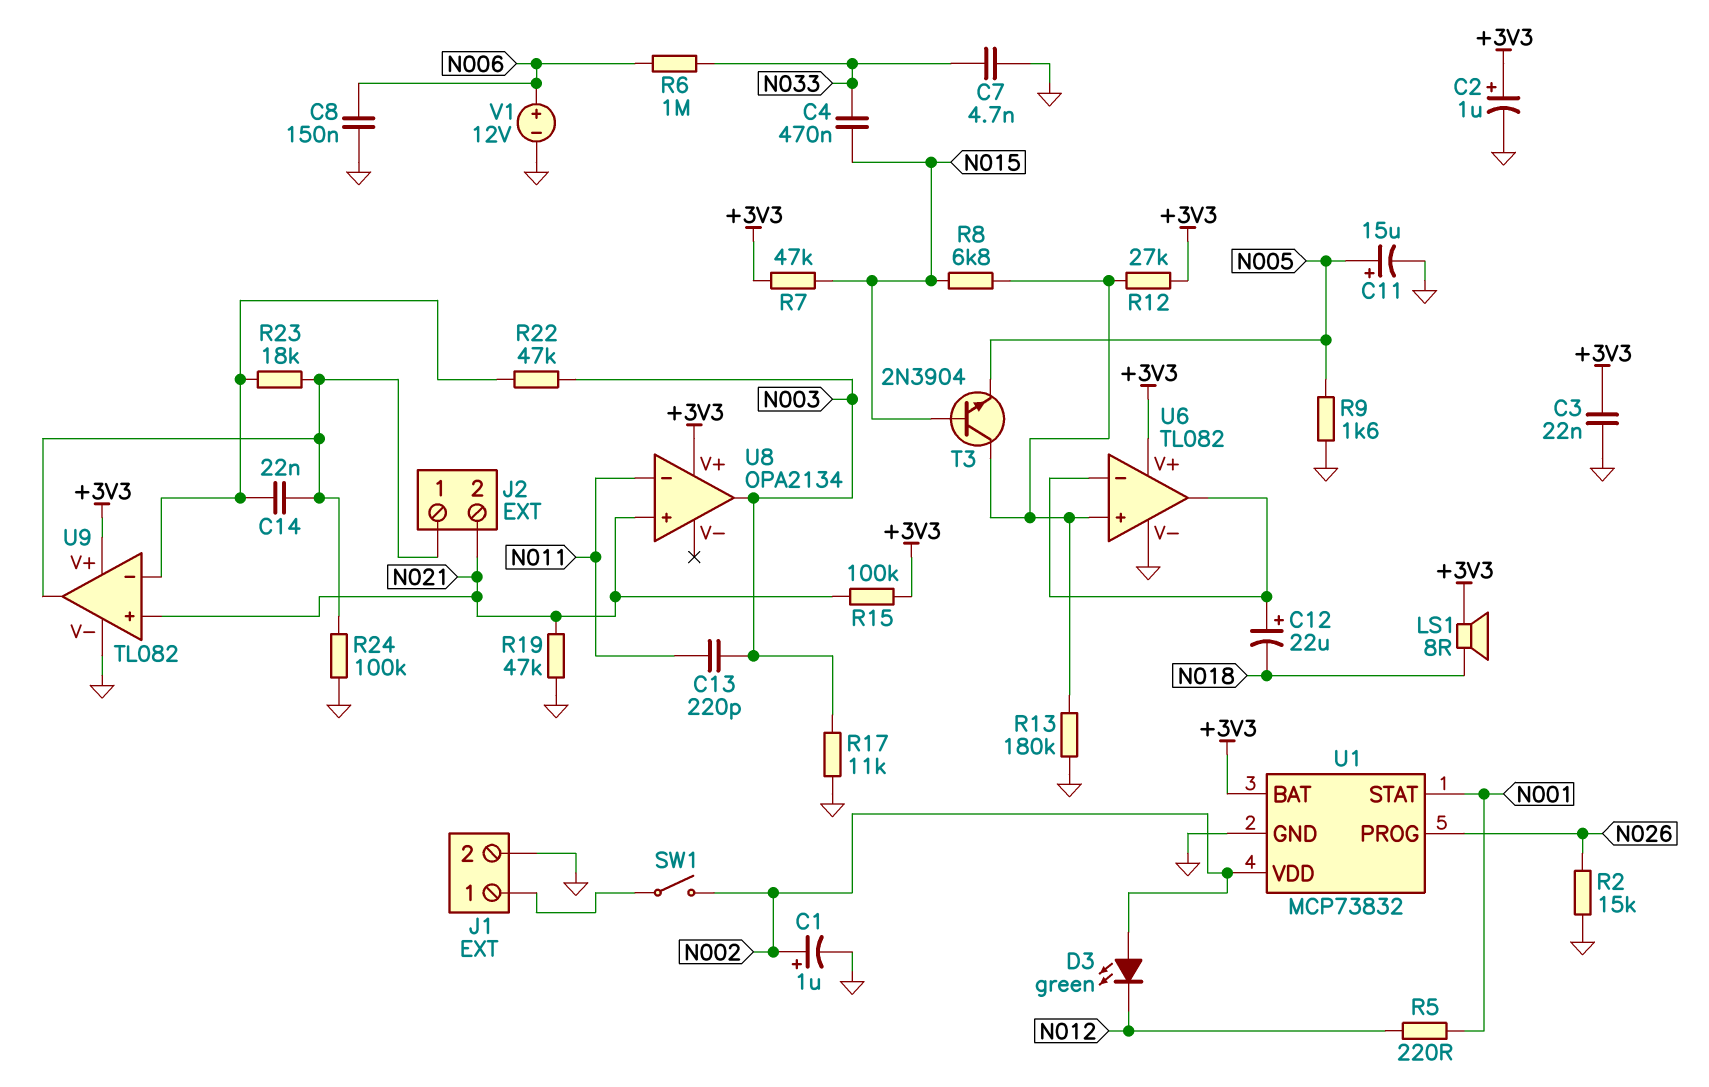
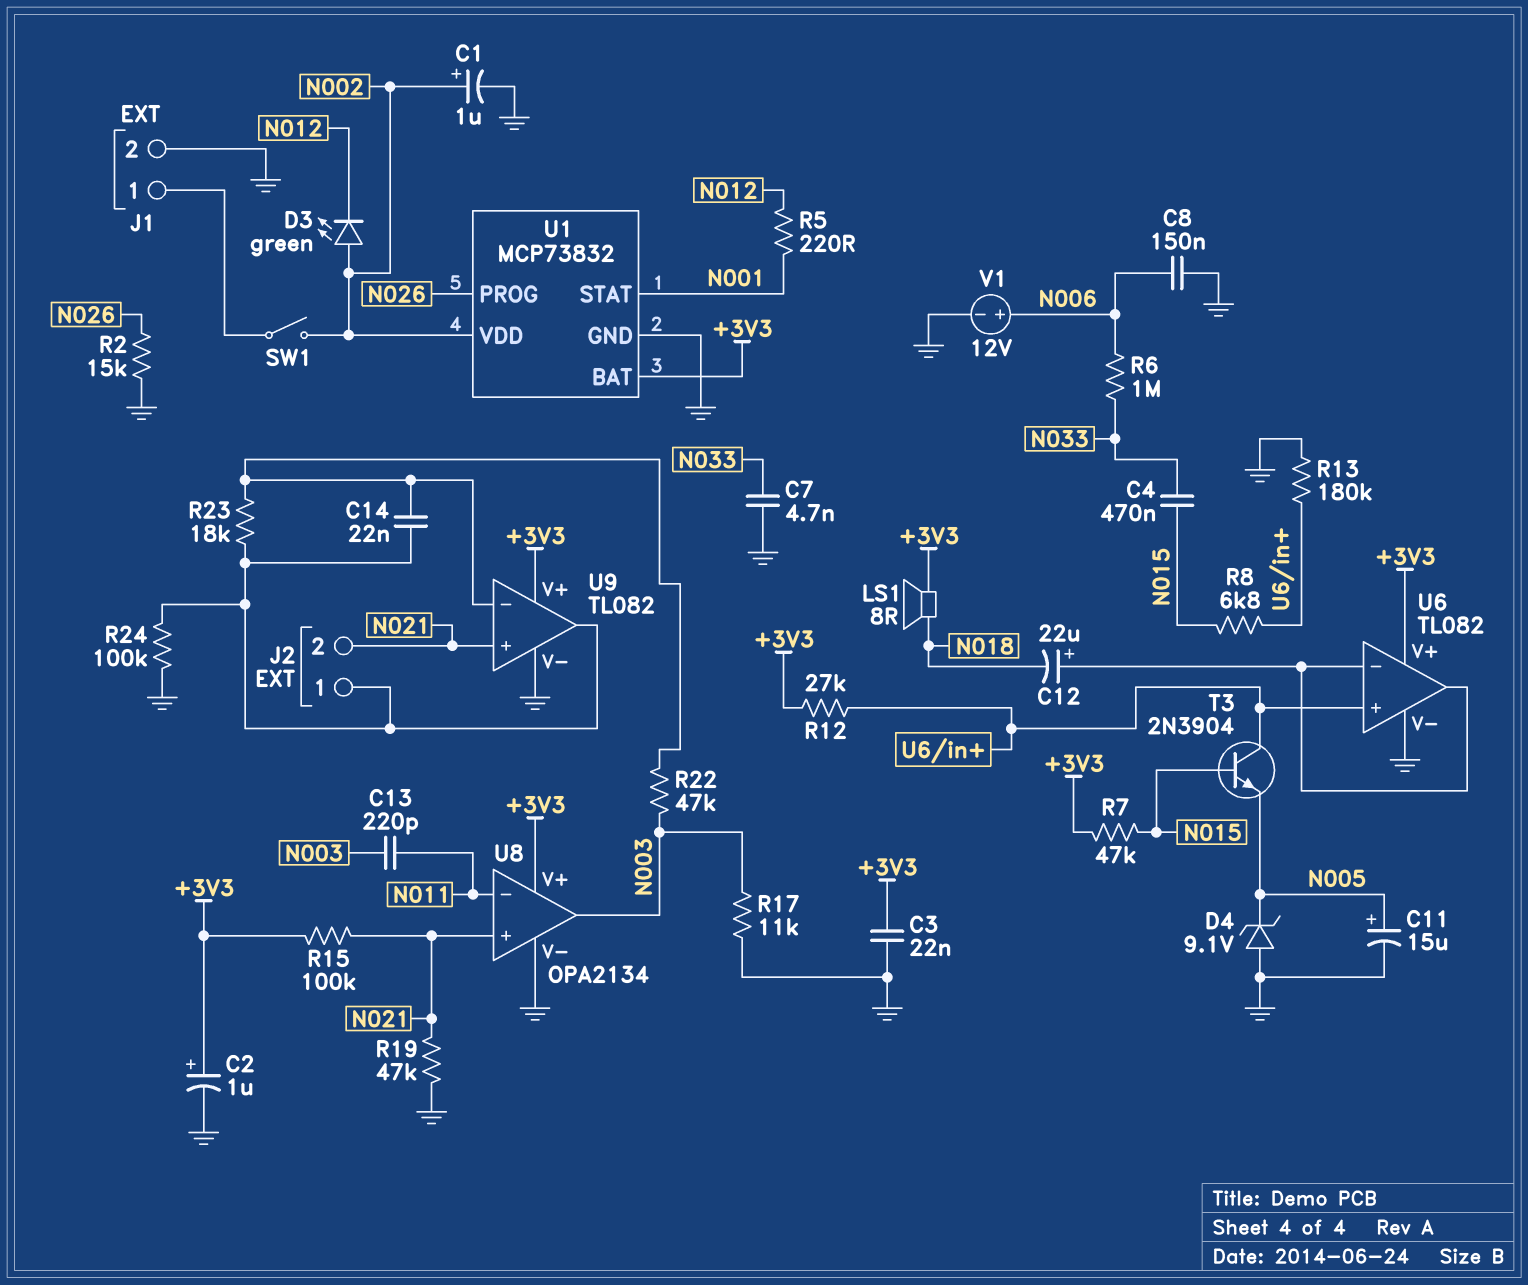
D4: none -> zener 9.1V (A GND, K N005)
R9: 1.6k (GND, N005) -> none
U8 pin V-: none -> GND

